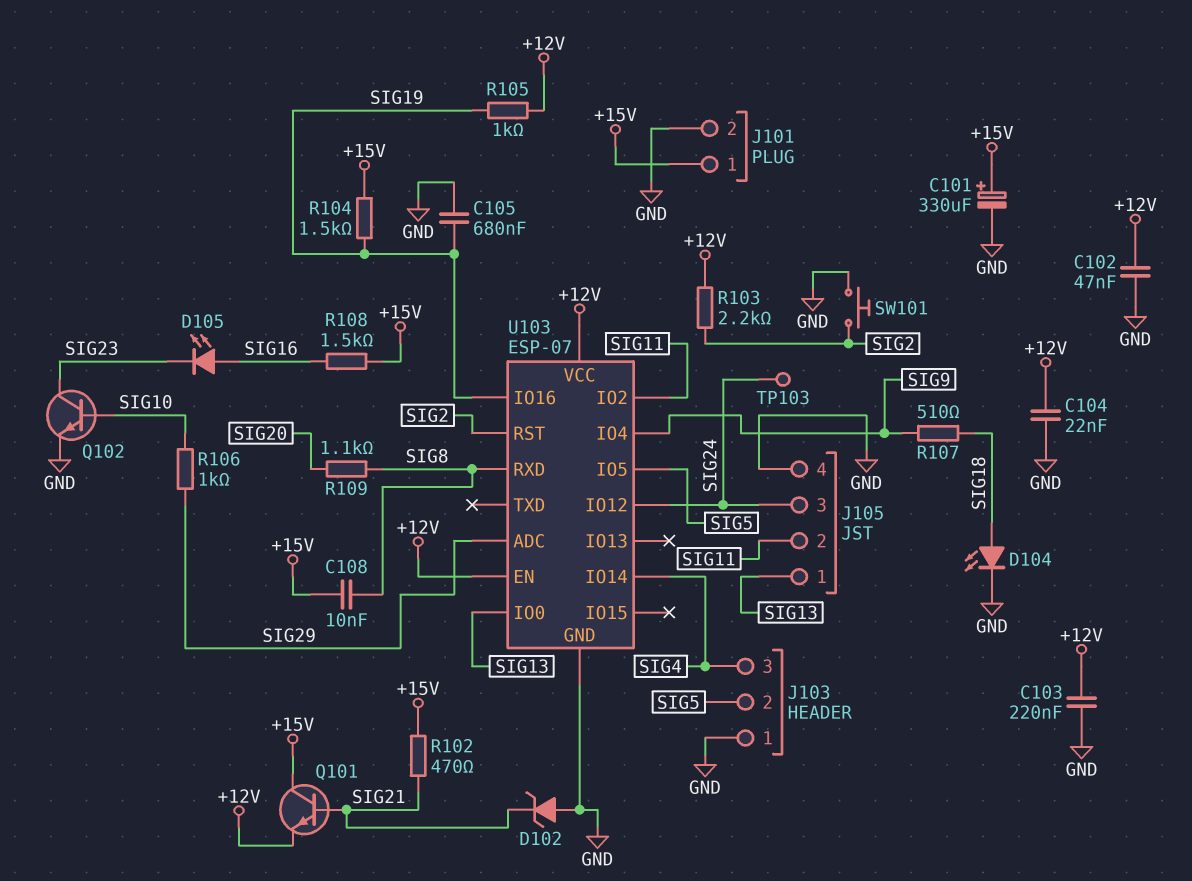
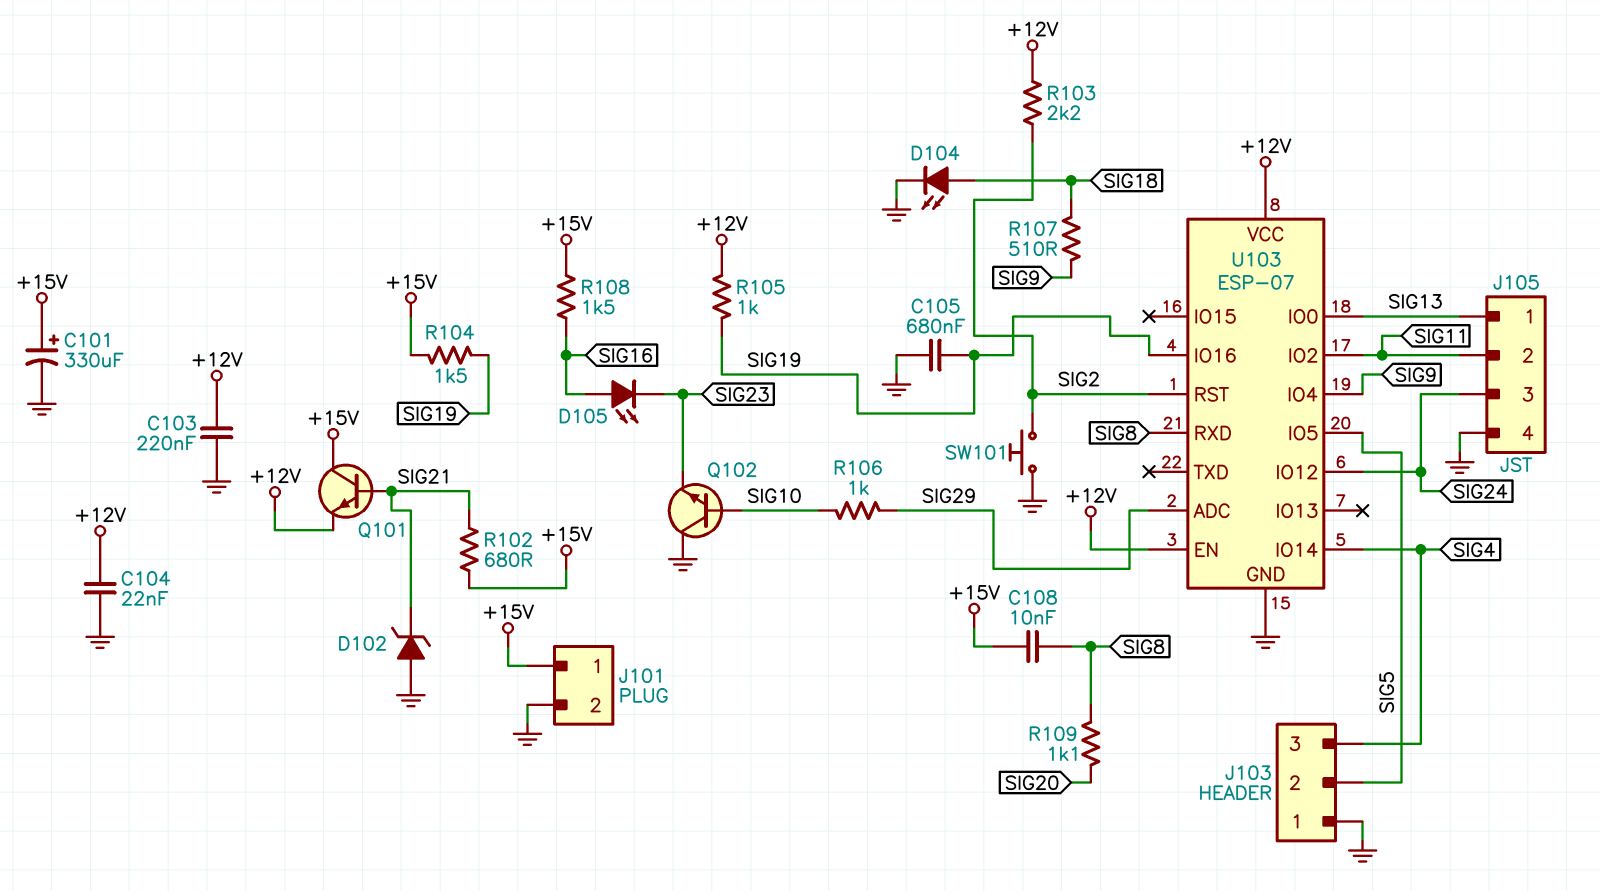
C102: 47nF (+12V, GND) -> none
Q102: NPN (B SIG10, C SIG23, E GND) -> NPN (B SIG10, C GND, E SIG23)
R102: 470 (+15V, SIG21) -> 680 (+15V, SIG21)
TP103: test point (SIG24) -> none

